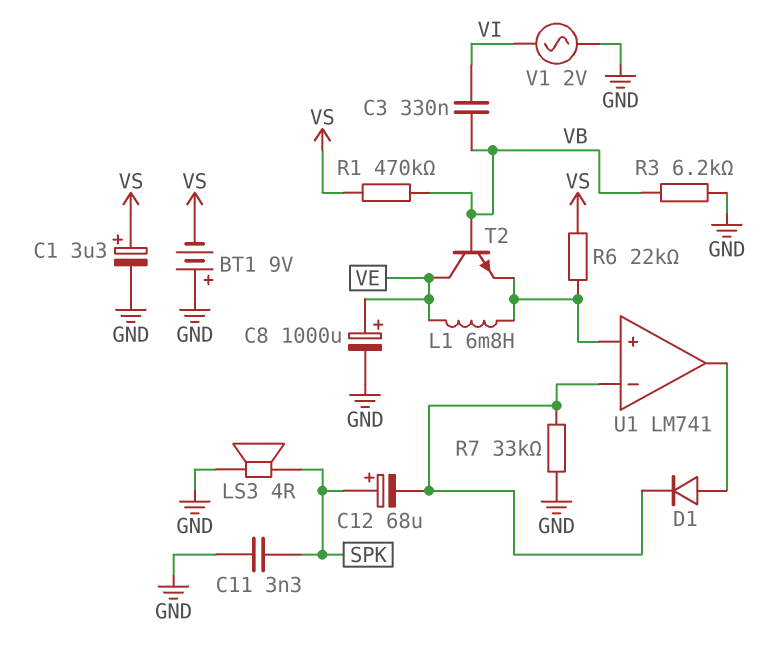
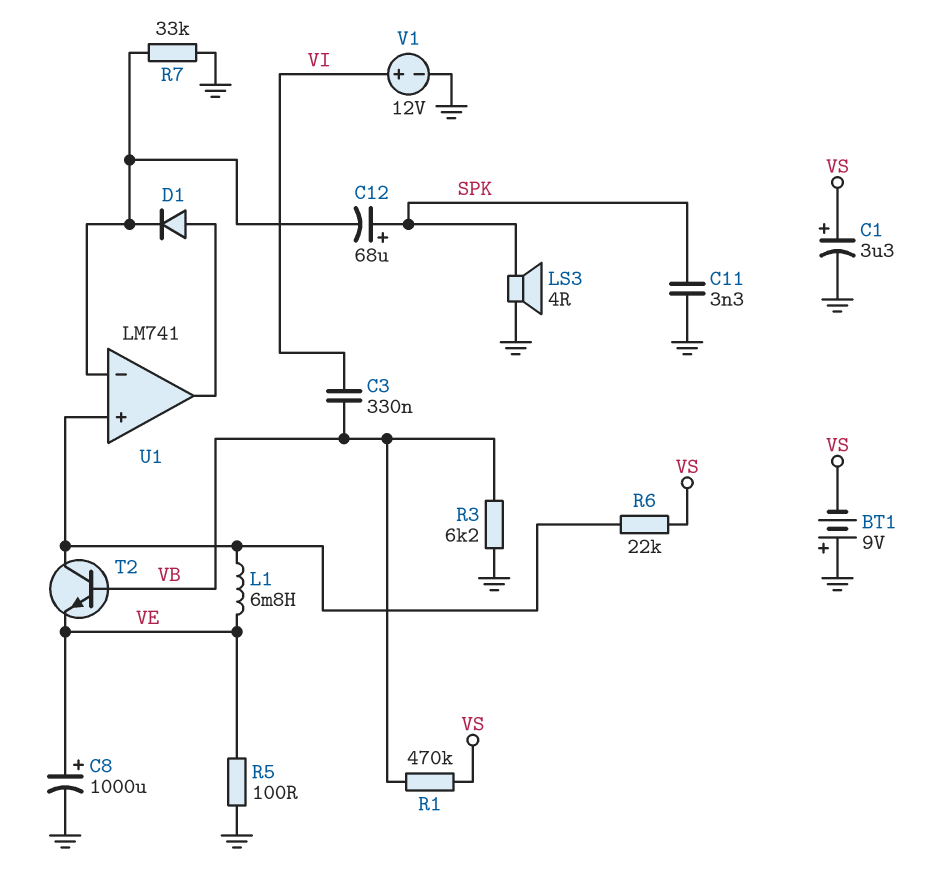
R5: none -> 100 (GND, VE)
T2: NPN (B VB, C VE, E U1/in+) -> NPN (B VB, C U1/in+, E VE)
V1: AC 2V (GND, VI) -> 12V (plus VI, minus GND)

